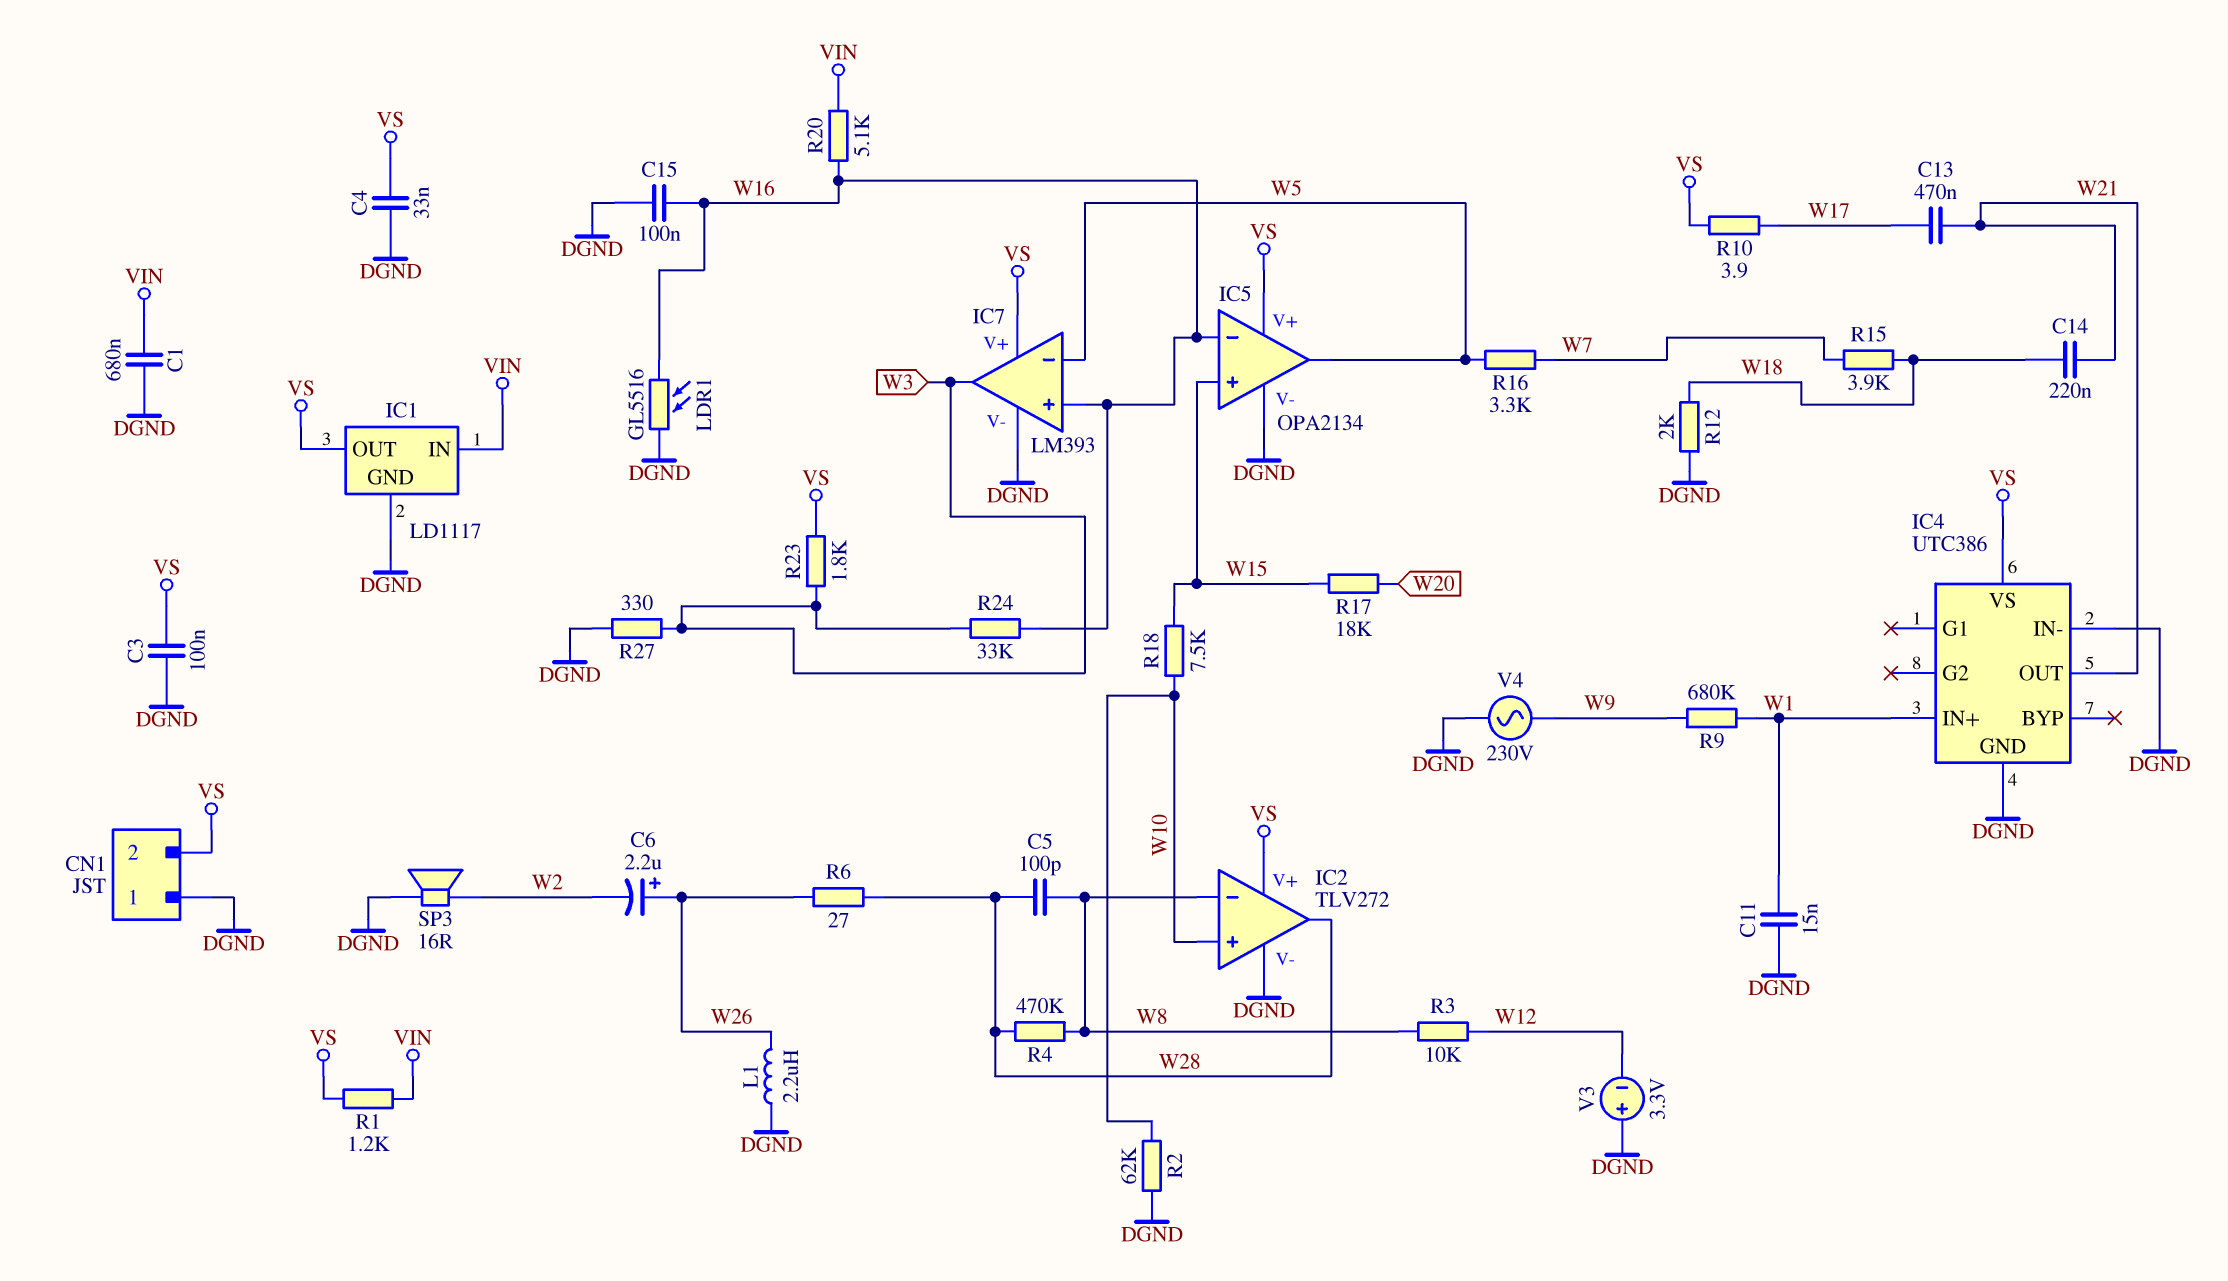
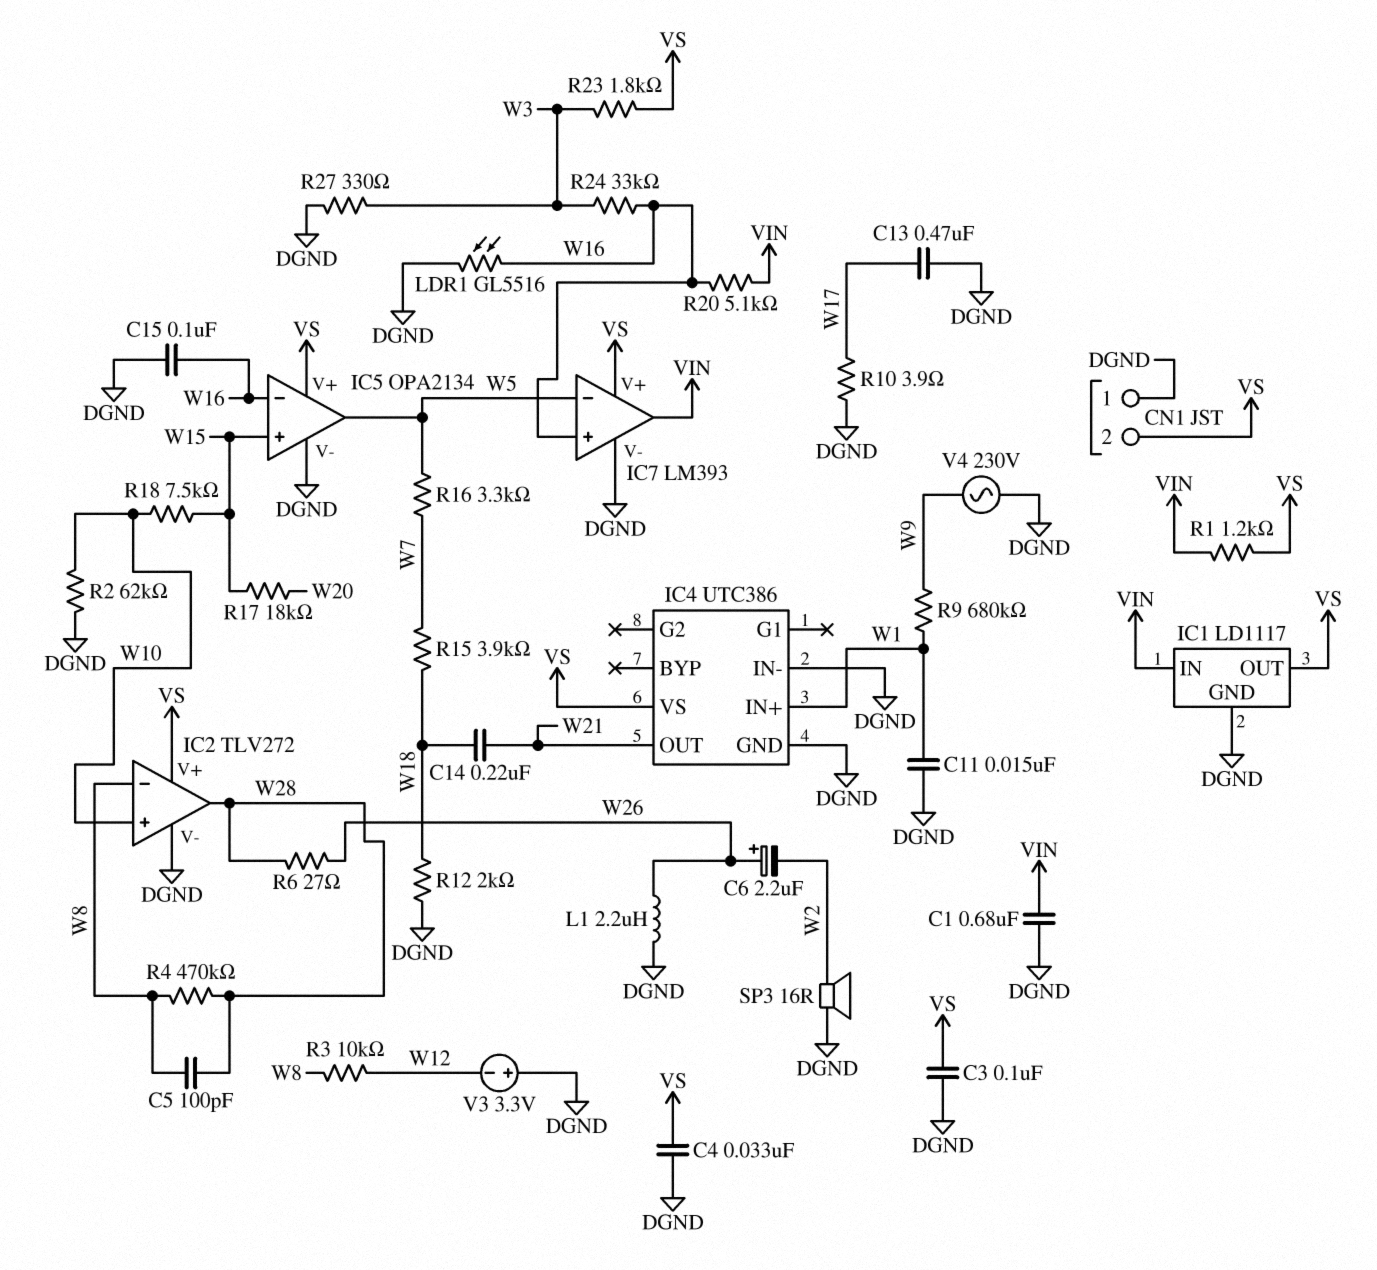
C13: 470nF (W17, W21) -> 470nF (DGND, W17)
IC7 pin out: W3 -> VIN
R10: 3.9 (VS, W17) -> 3.9 (DGND, W17)

